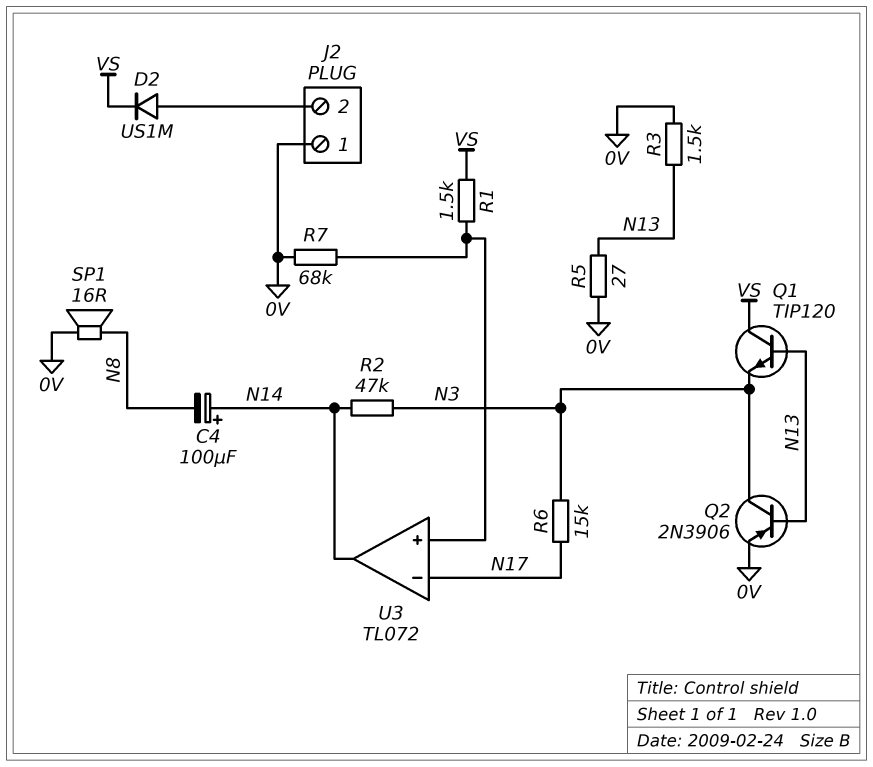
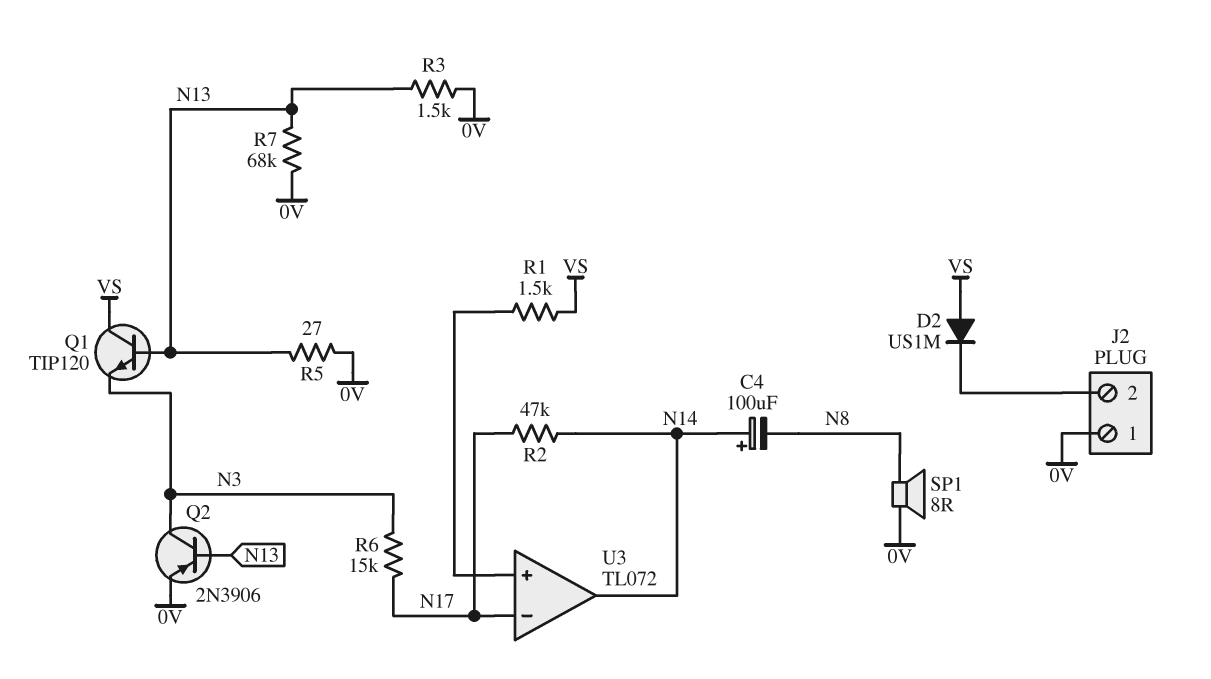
D2: diode US1M (A J2/2, K VS) -> diode US1M (A VS, K J2/2)
R2: 47k (N3, N14) -> 47k (N14, N17)
R7: 68k (0V, U3/in+) -> 68k (0V, N13)
SP1: speaker 16R (0V, N8) -> speaker 8R (0V, N8)

